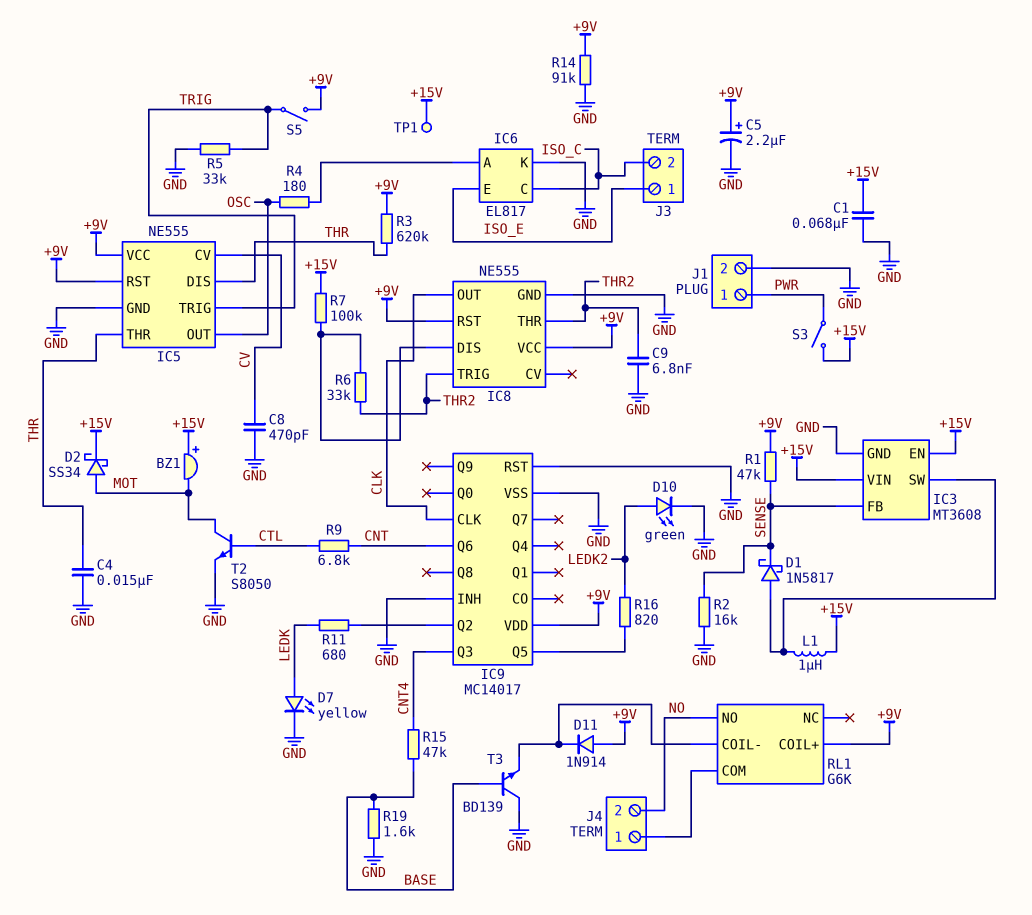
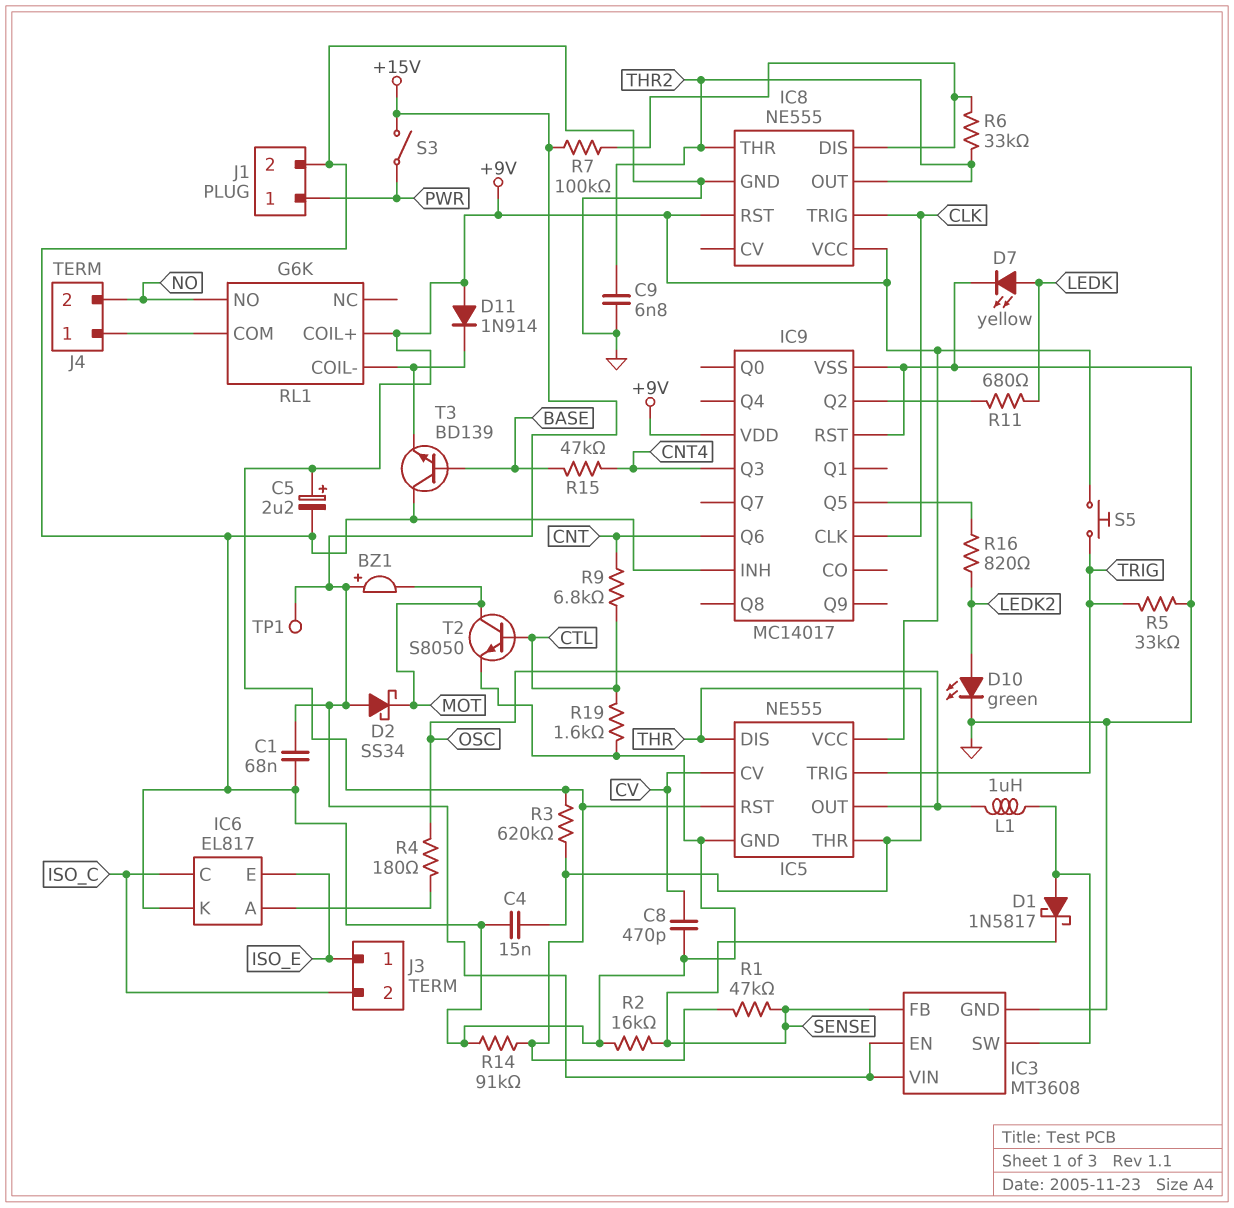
D2: schottky SS34 (A MOT, K +15V) -> schottky SS34 (A +15V, K MOT)
IC8 pin OUT: CLK -> THR2
IC8 pin TRIG: THR2 -> CLK
L1: 1uH (+15V, IC3/SW) -> 1uH (IC3/SW, OSC)
R19: 1.6k (BASE, GND) -> 1.6k (CTL, GND)
S5: switch (+9V, TRIG) -> button (+9V, TRIG)

